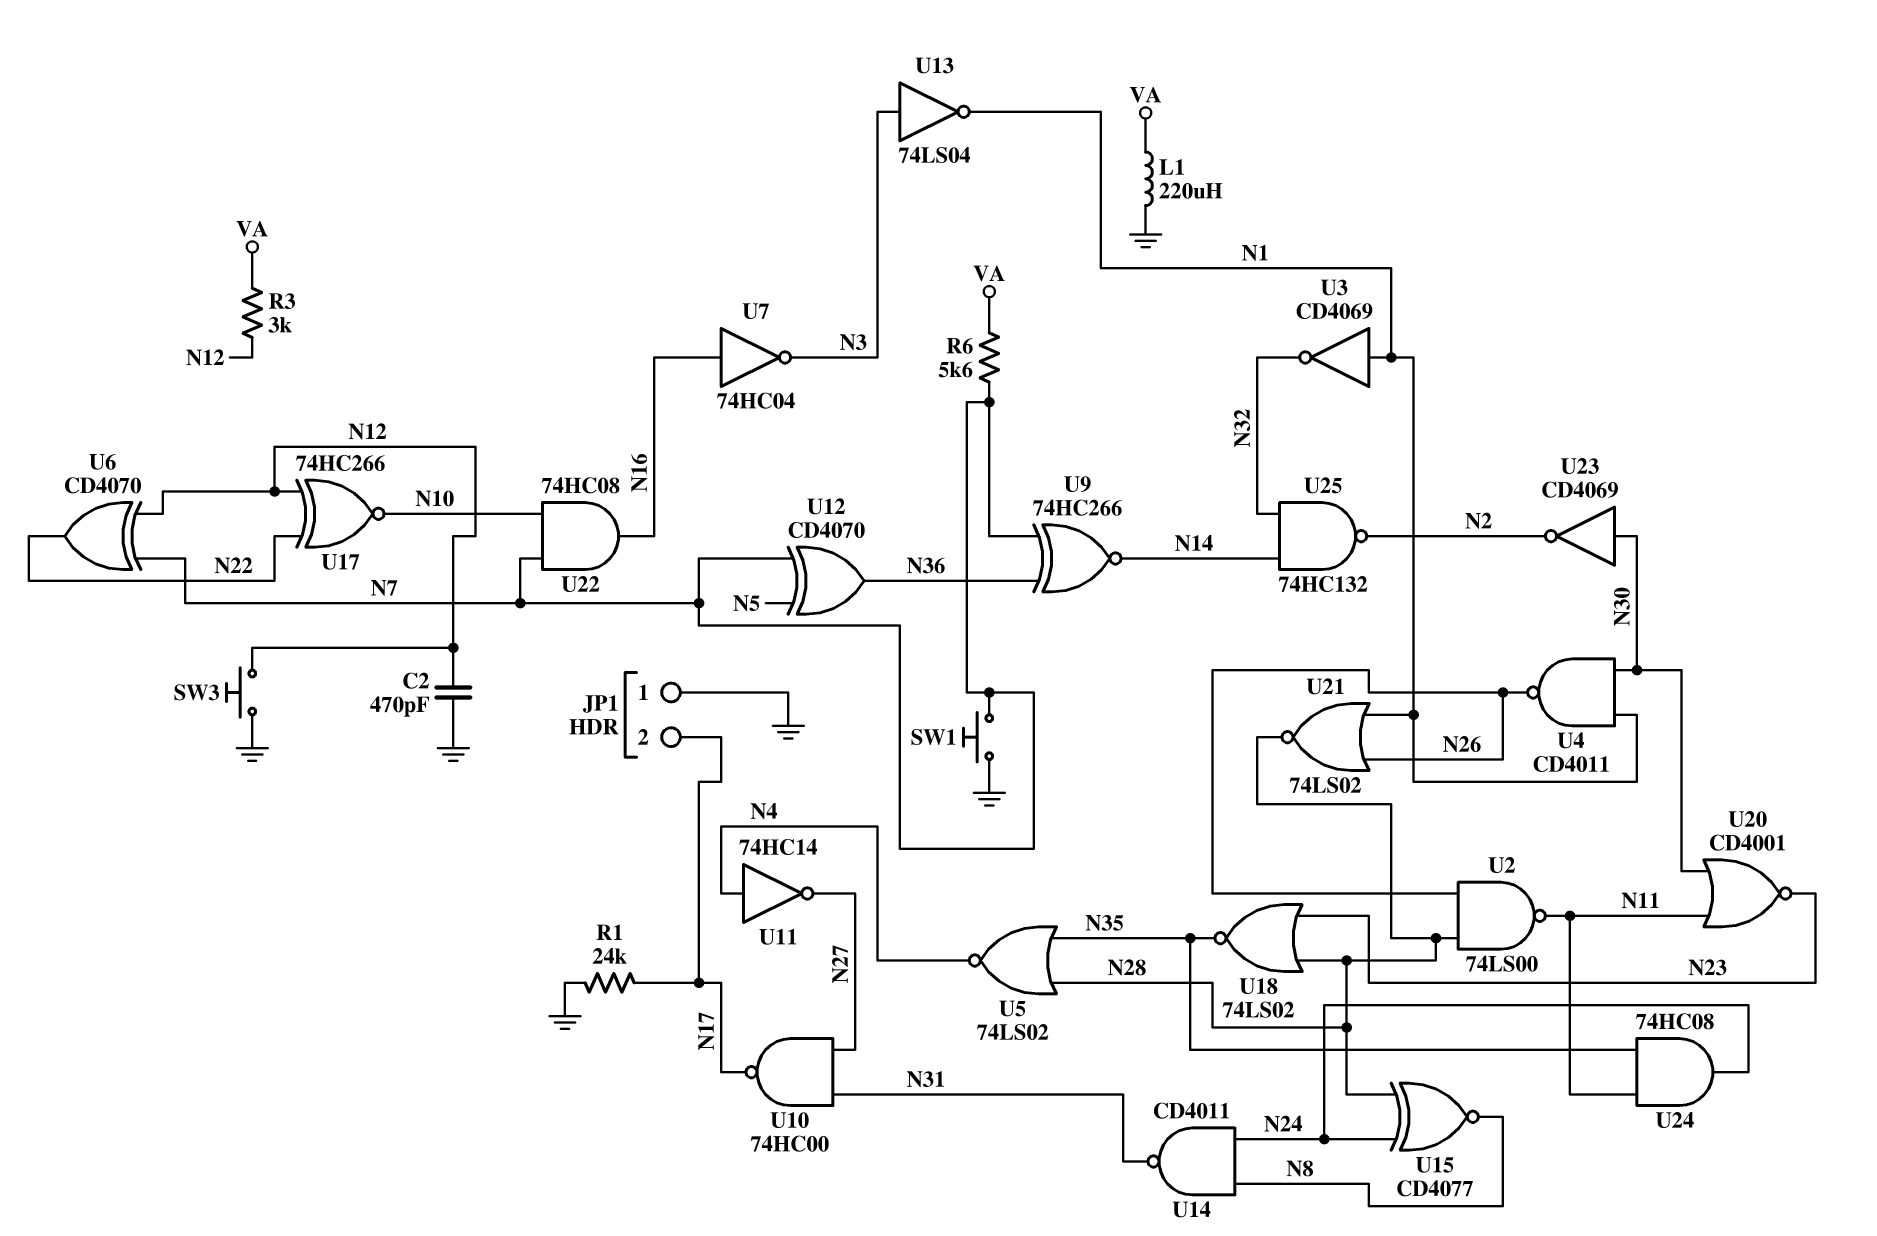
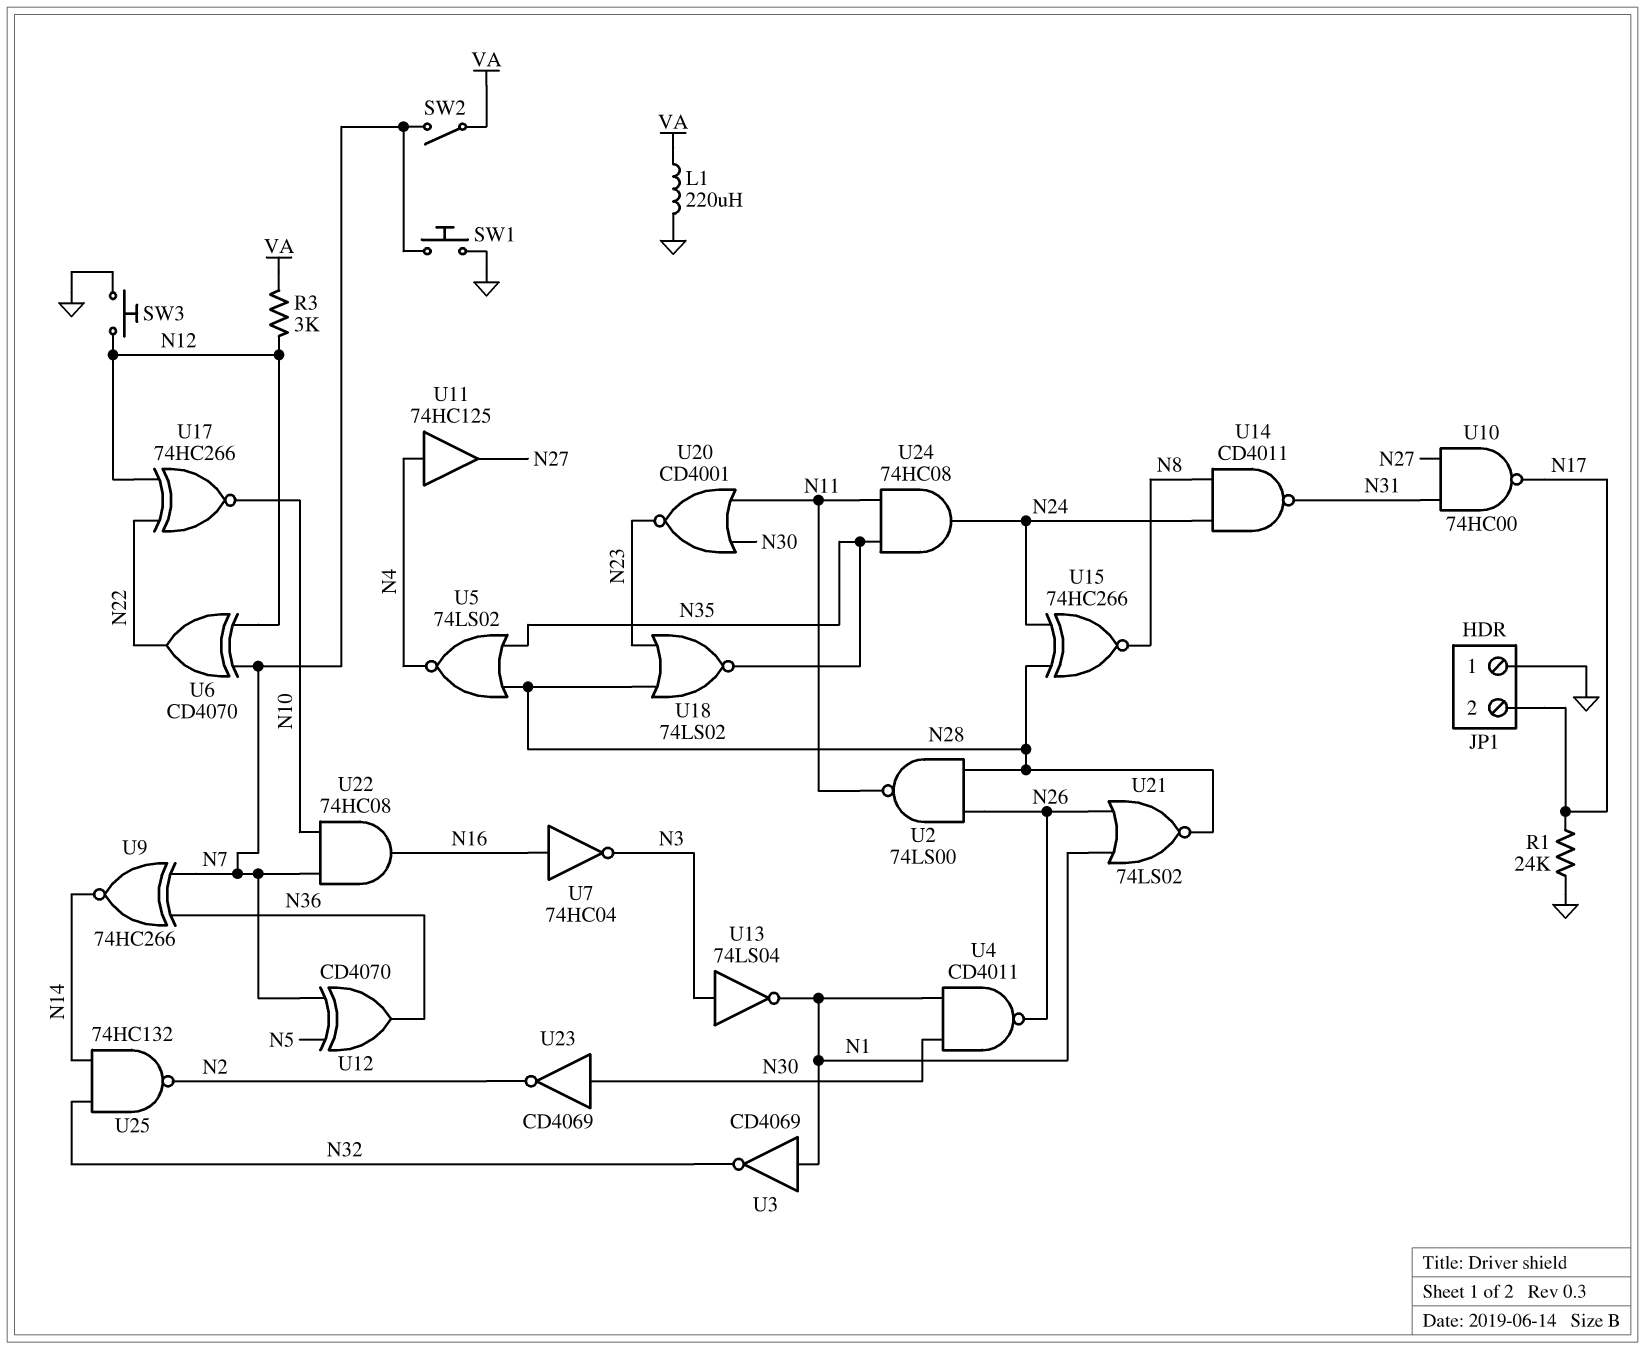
C2: 470pF (GND, N12) -> none
R6: 5.6k (N7, VA) -> none
SW2: none -> switch (N7, VA)
U11: NOT 74HC14 (in N4, out N27) -> buffer 74HC125 (in N4, out N27)
U15: XNOR CD4077 (in N24, in N28, out N8) -> XNOR 74HC266 (in N24, in N28, out N8)

